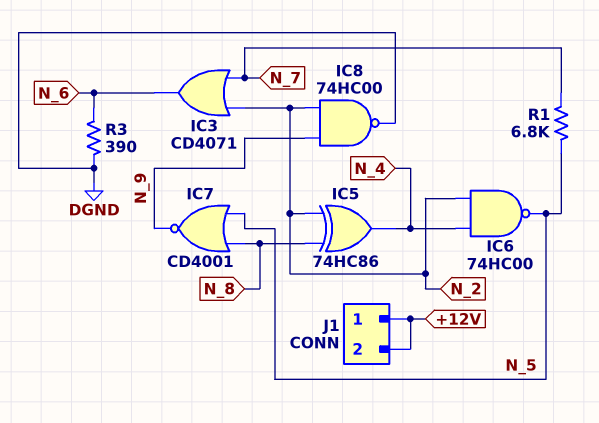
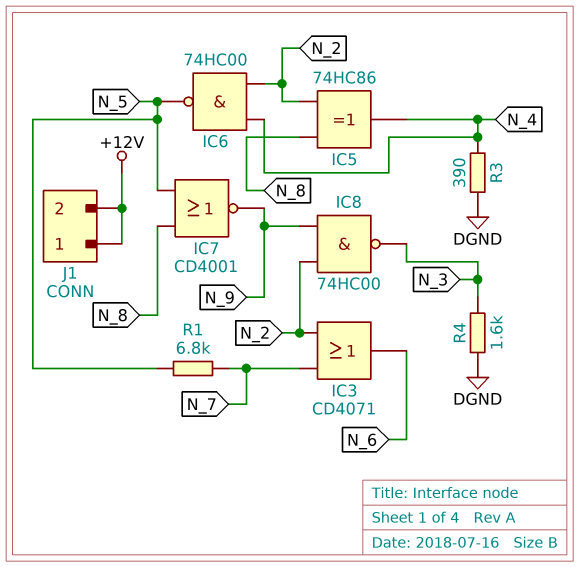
IC8: NAND 74HC00 (in N_2, in N_9, out DGND) -> NAND 74HC00 (in N_2, in N_9, out N_3)
R3: 390 (DGND, N_6) -> 390 (DGND, N_4)
R4: none -> 1.6k (DGND, N_3)

